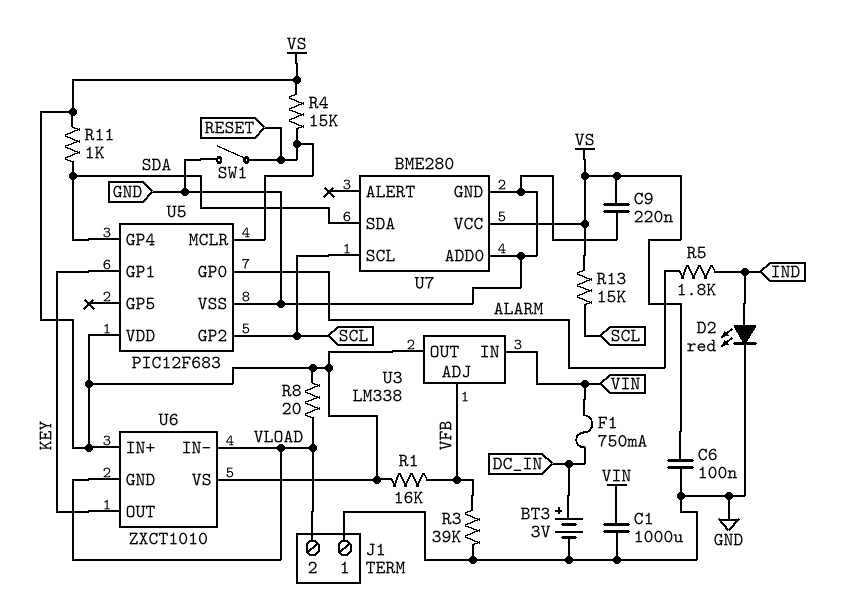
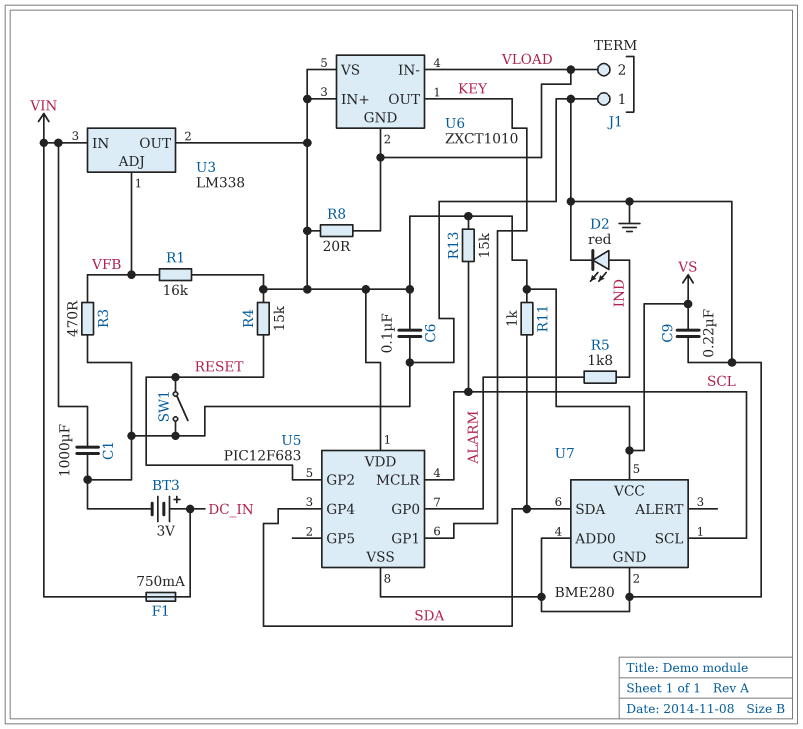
R3: 39k (GND, VFB) -> 470 (GND, VFB)
U5 pin GP2: SCL -> RESET
U5 pin MCLR: RESET -> SCL

